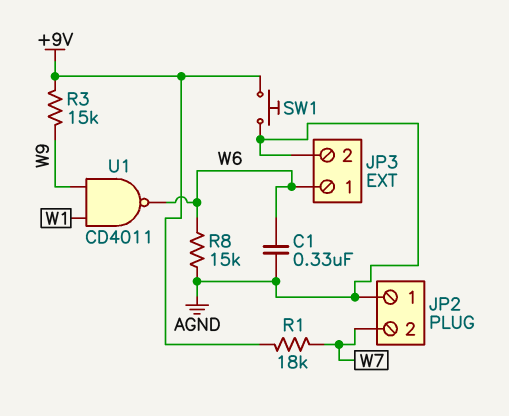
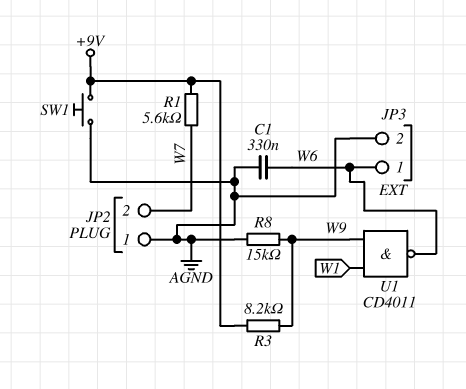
R1: 18k (+9V, W7) -> 5.6k (+9V, W7)
R3: 15k (+9V, W9) -> 8.2k (+9V, W9)
R8: 15k (AGND, W6) -> 15k (AGND, W9)

